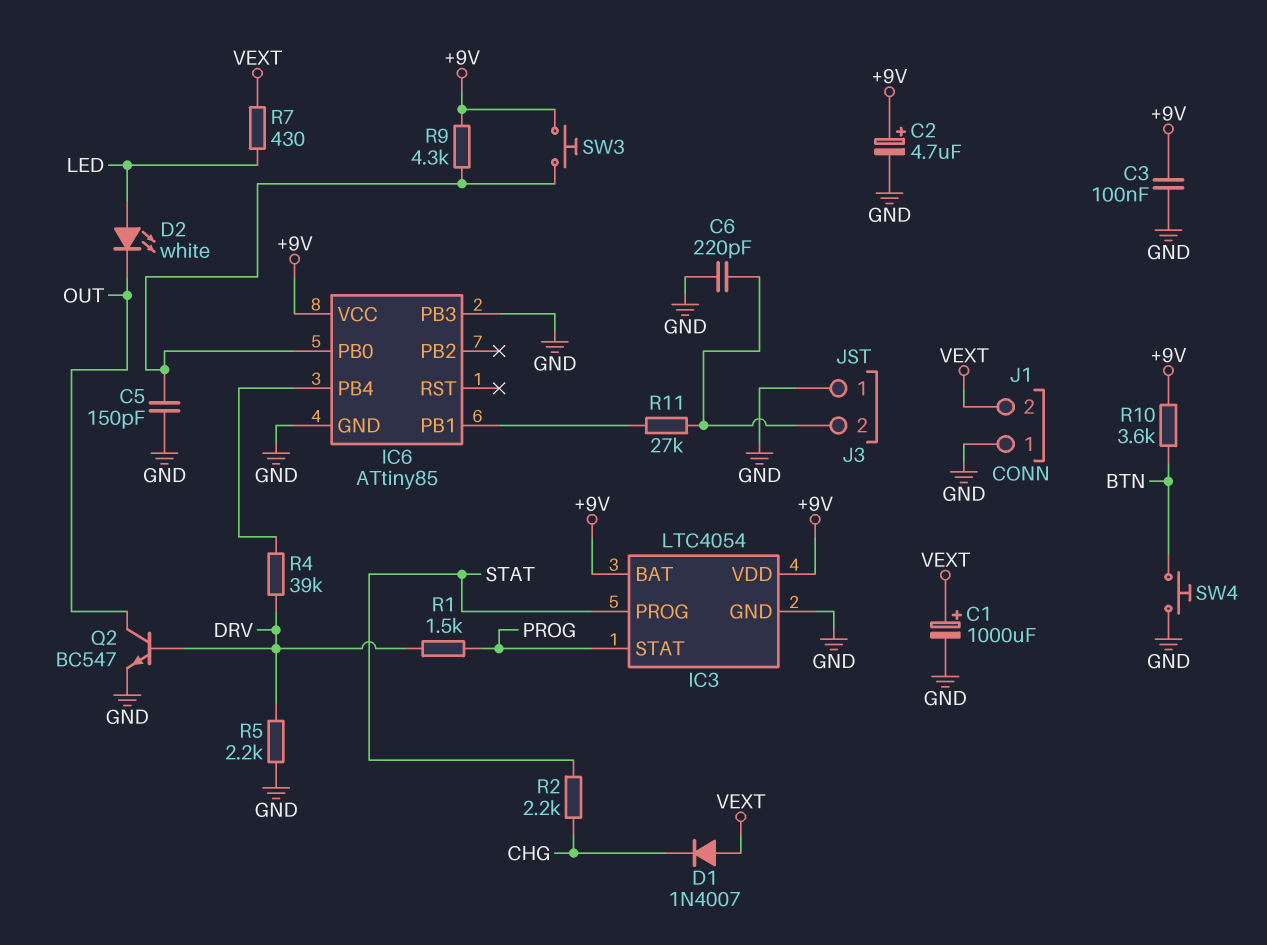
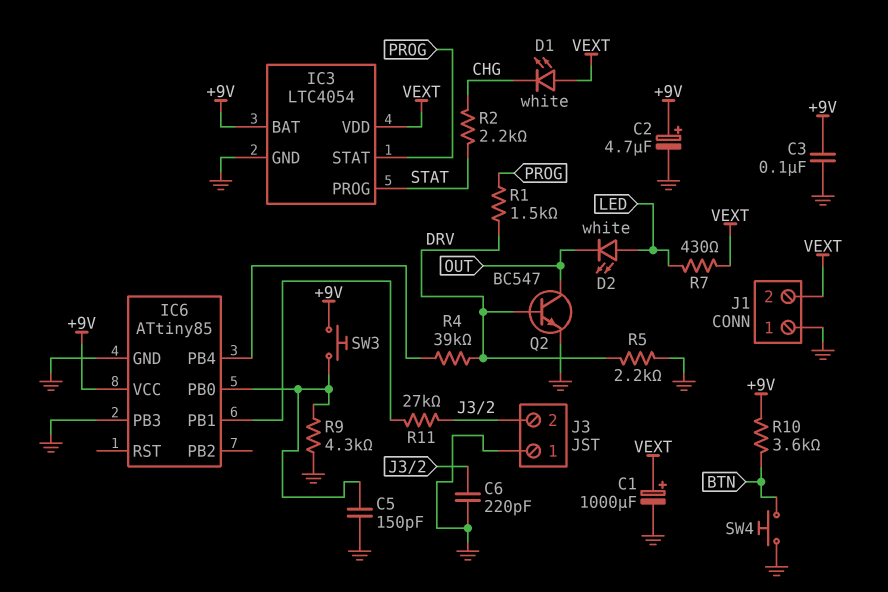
D1: diode 1N4007 (A VEXT, K CHG) -> LED white (A VEXT, K CHG)
IC3 pin VDD: +9V -> VEXT
R9: 4.3k (+9V, IC6/PB0) -> 4.3k (GND, IC6/PB0)

